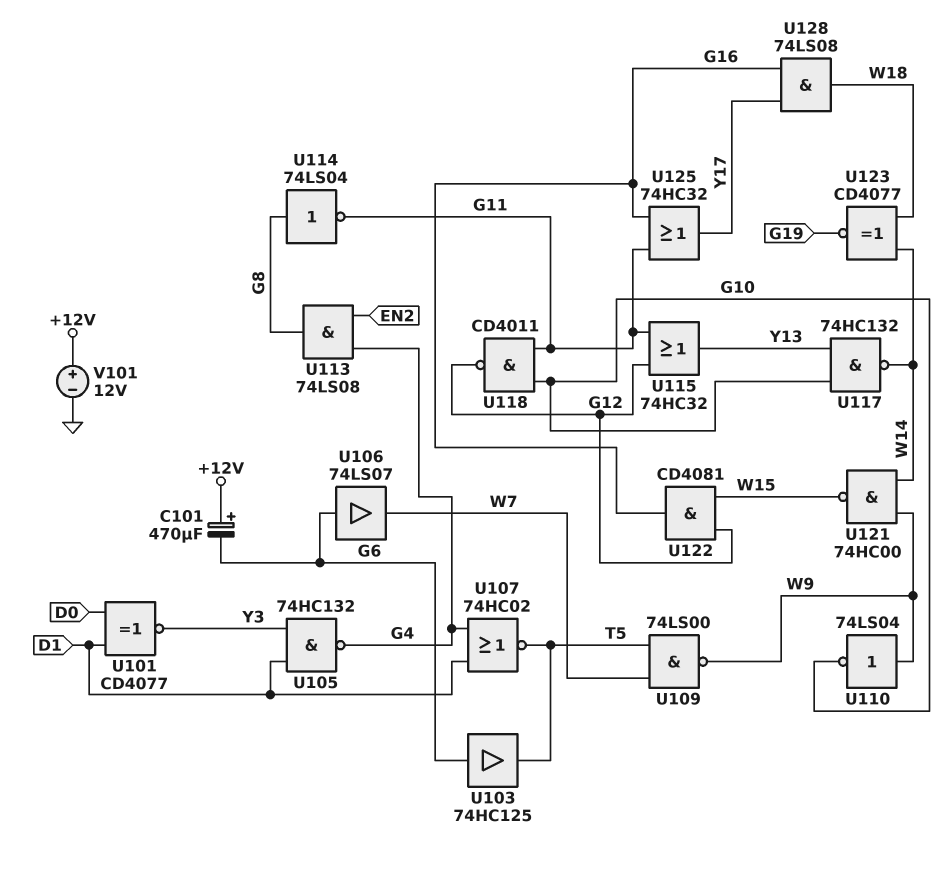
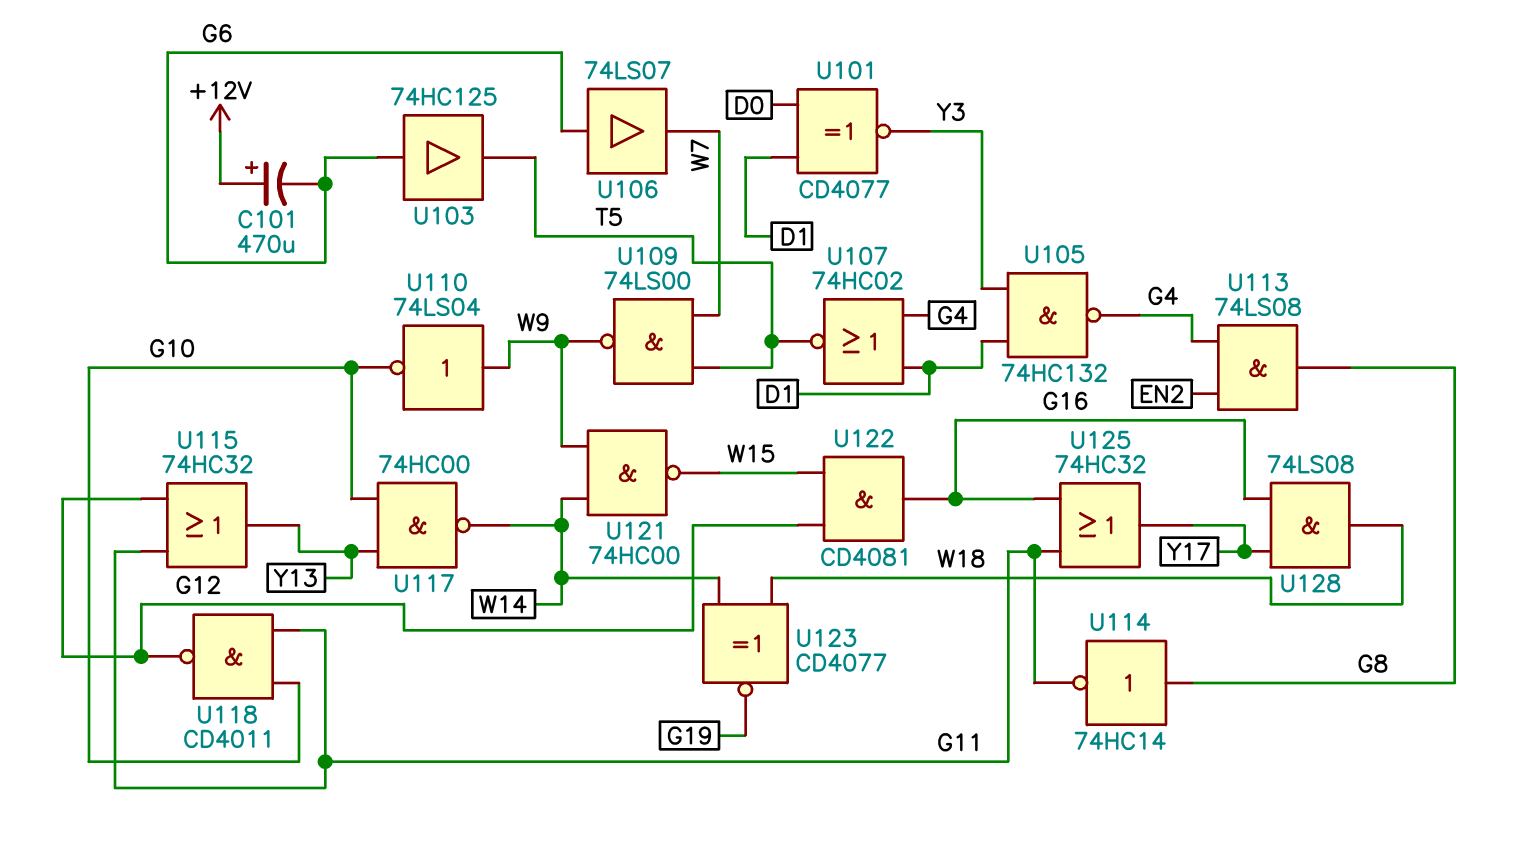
U114: NOT 74LS04 (in G8, out G11) -> NOT 74HC14 (in G8, out G11)
U117: NAND 74HC132 (in G10, in Y13, out W14) -> NAND 74HC00 (in G10, in Y13, out W14)
V101: 12V (plus +12V, minus GND) -> none

